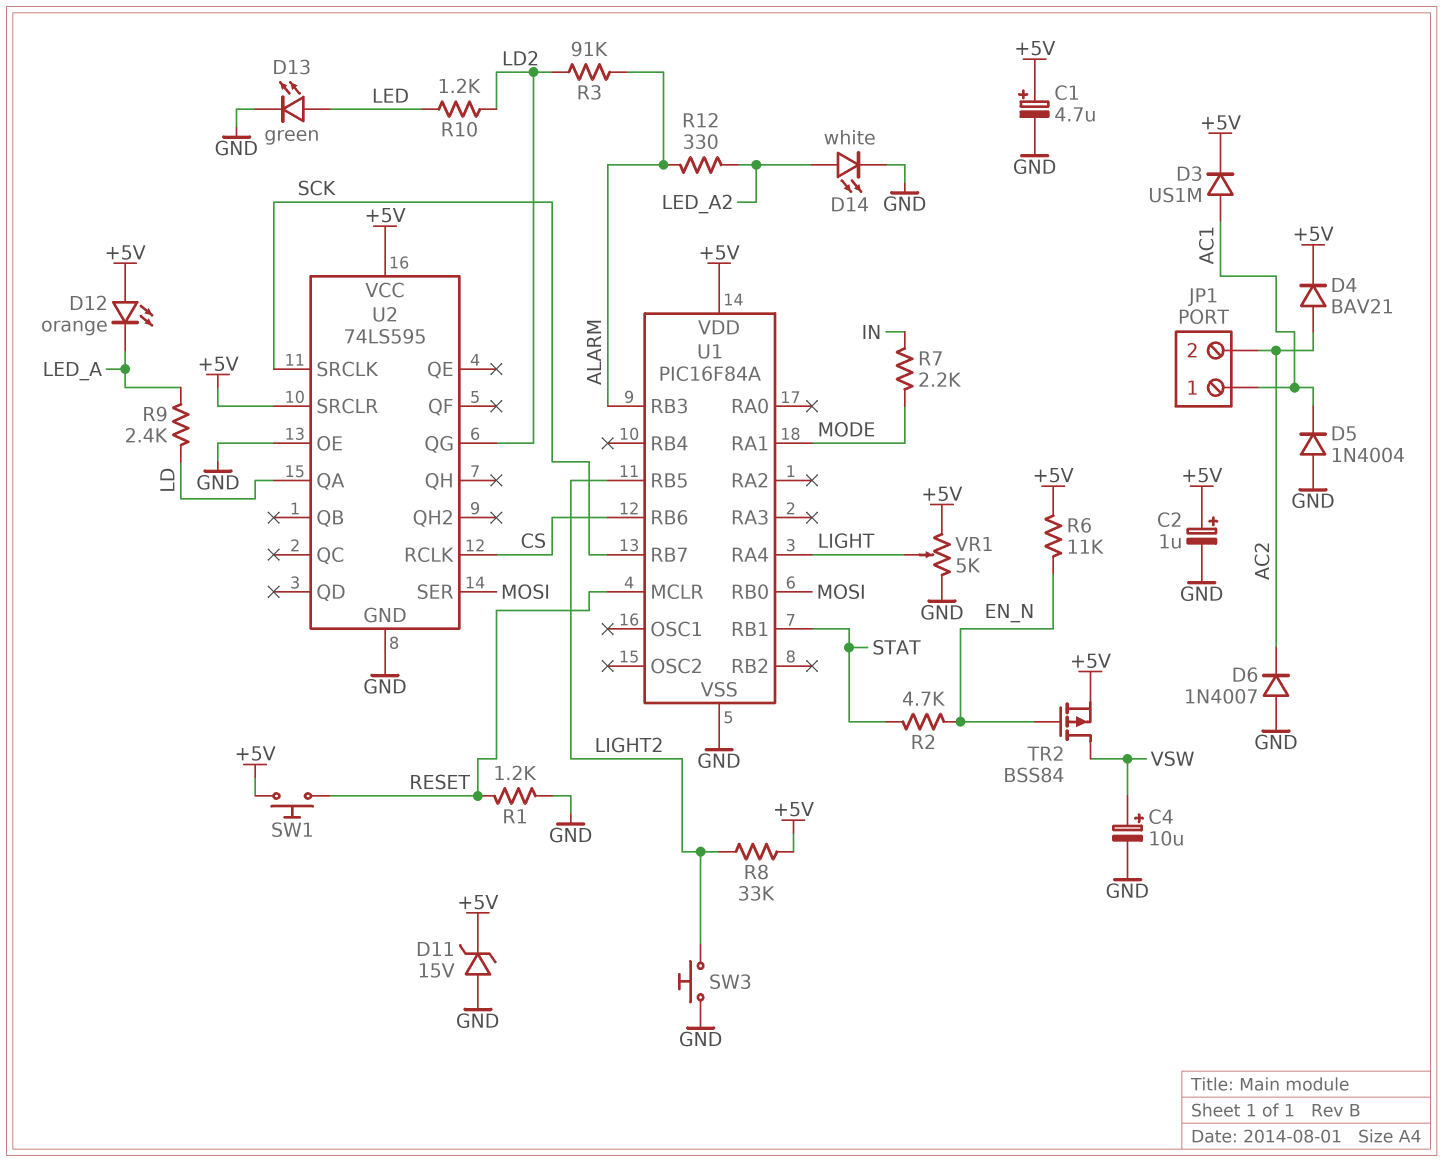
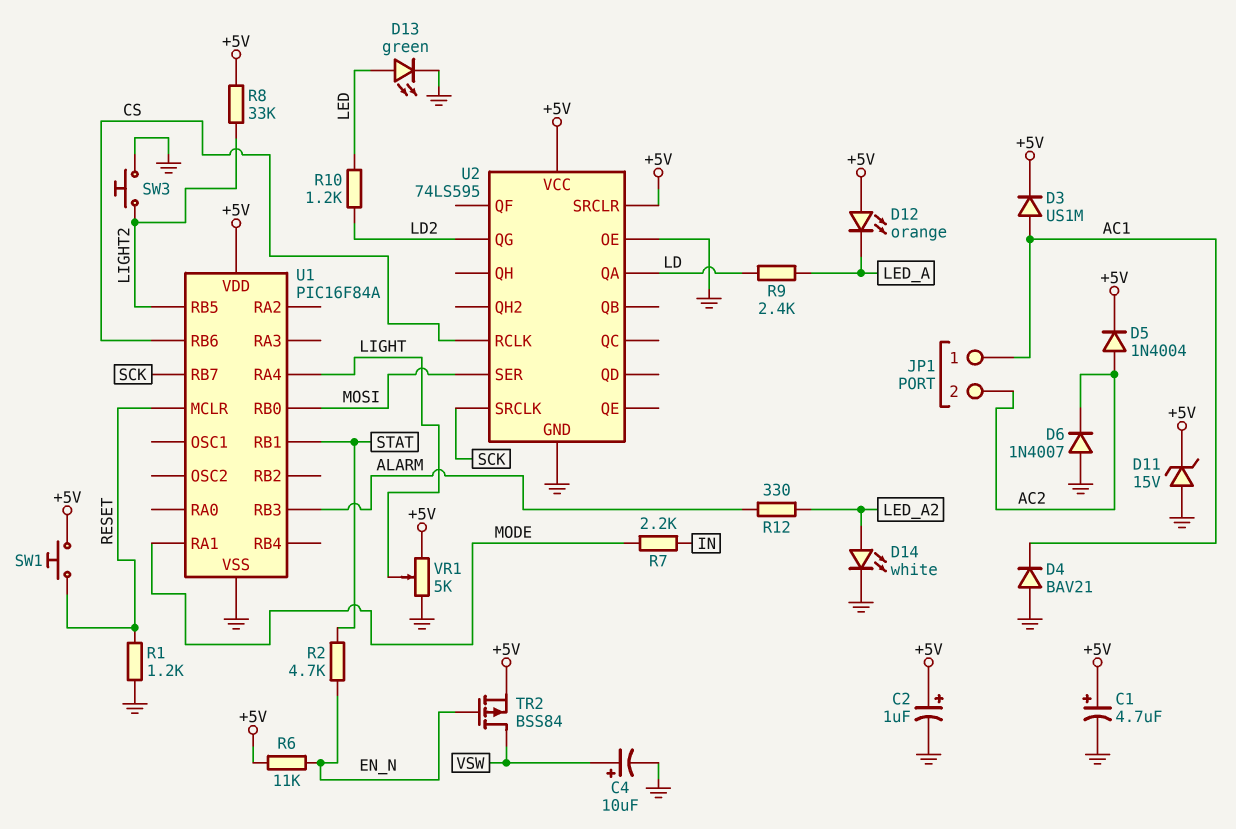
D4: diode BAV21 (A AC2, K +5V) -> diode BAV21 (A GND, K AC1)
D5: diode 1N4004 (A GND, K AC1) -> diode 1N4004 (A AC2, K +5V)
R3: 91k (ALARM, LD2) -> none

